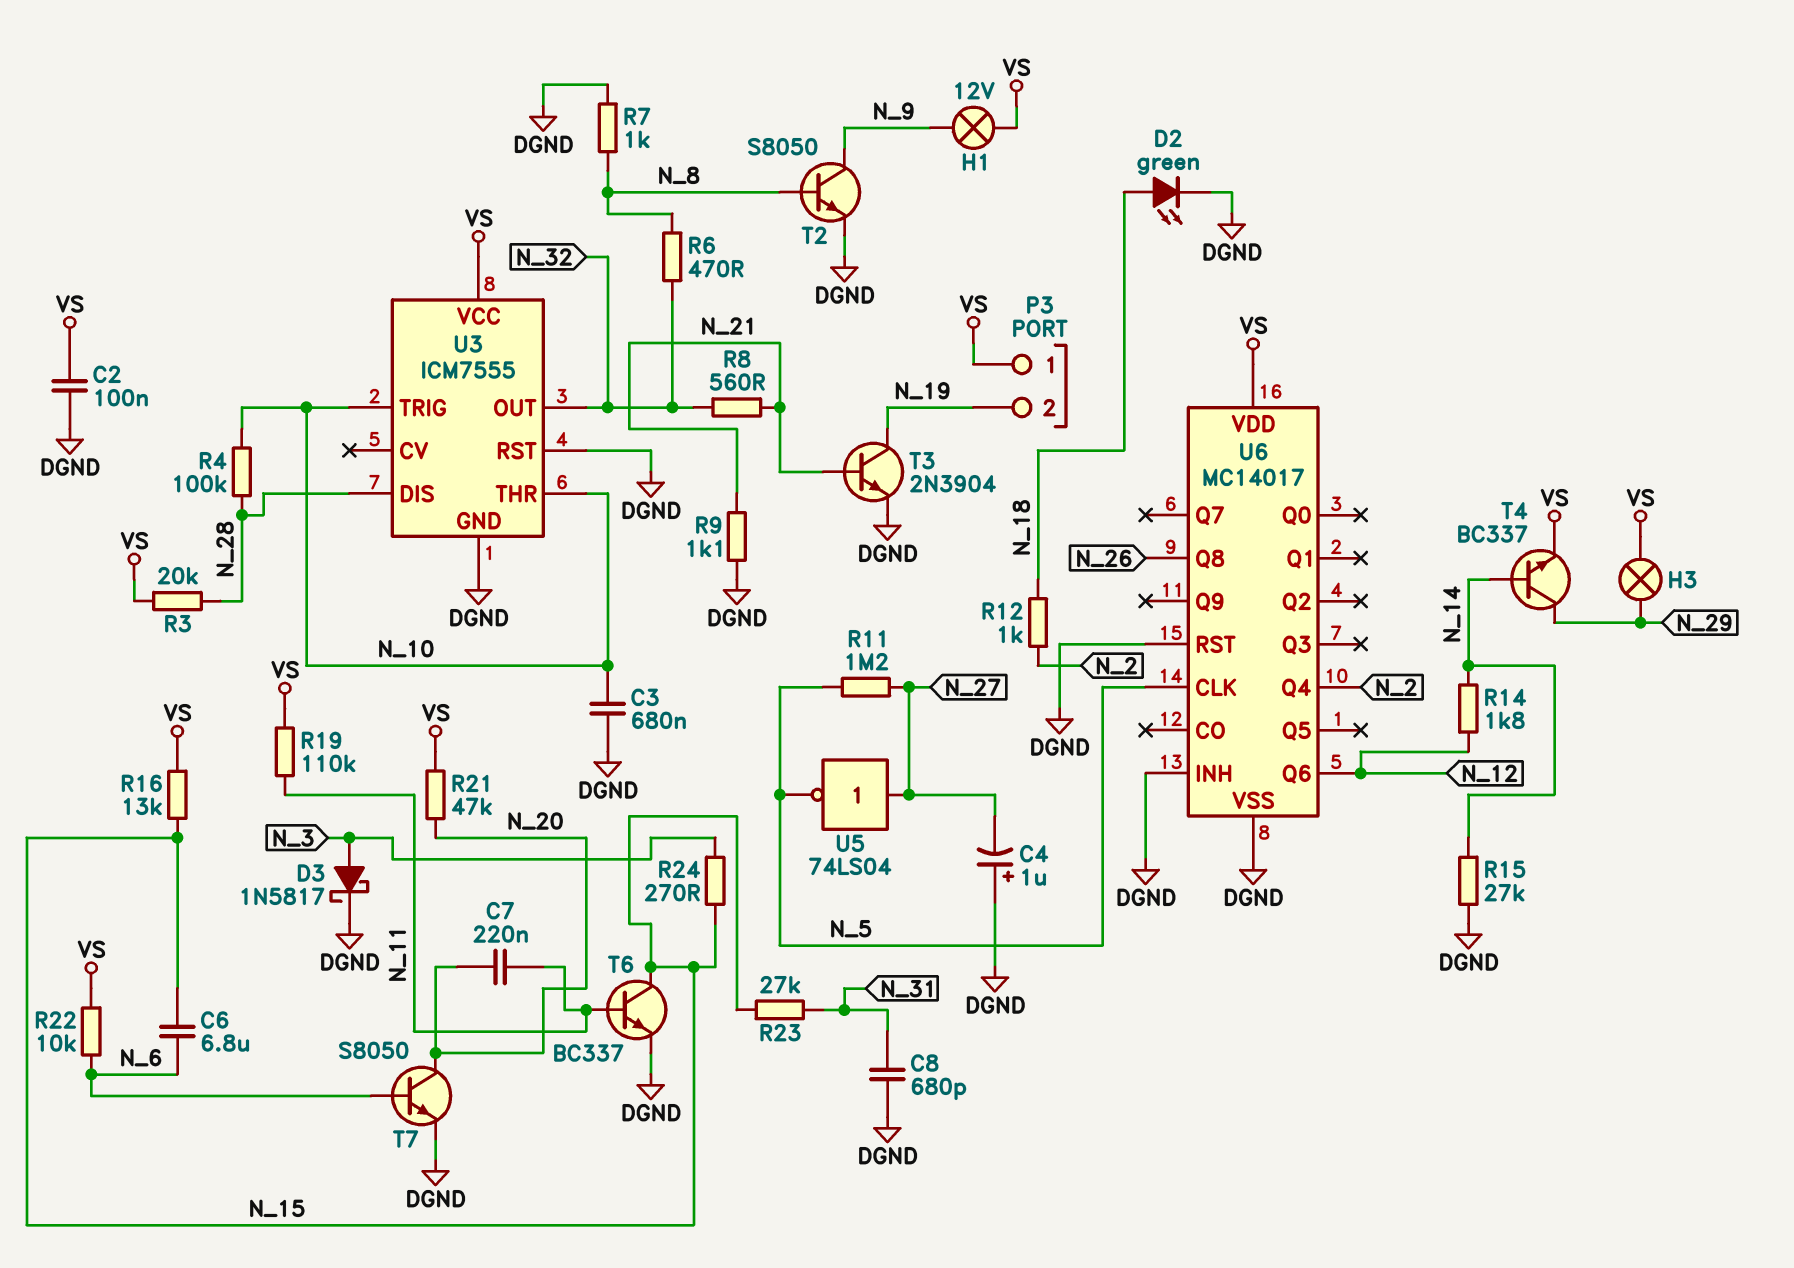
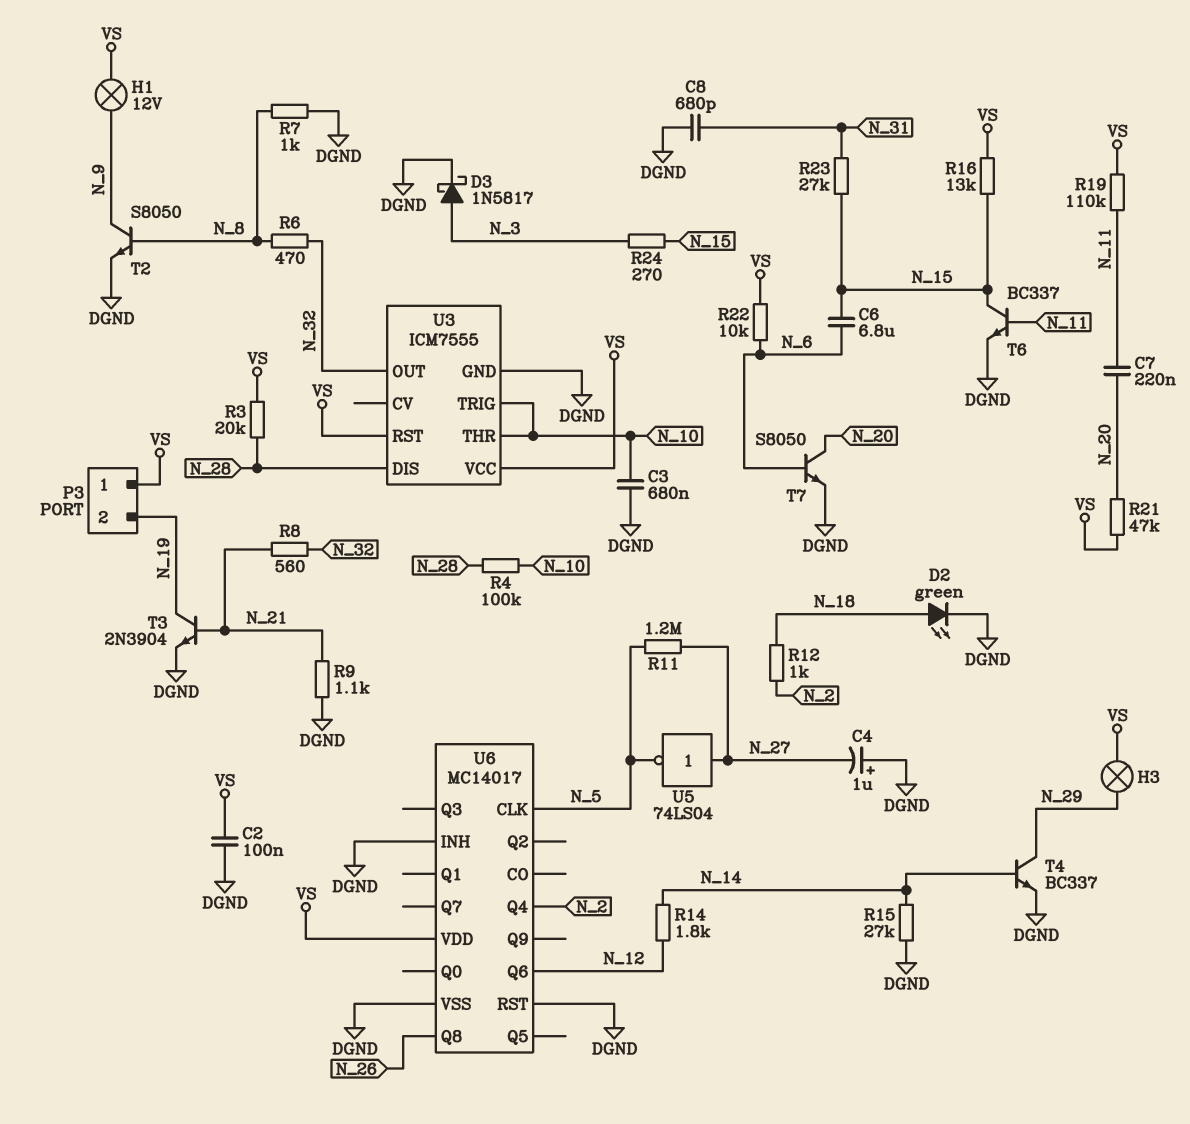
T4: NPN BC337 (B N_14, C N_29, E VS) -> NPN BC337 (B N_14, C N_29, E DGND)
U3 pin RST: DGND -> VS

